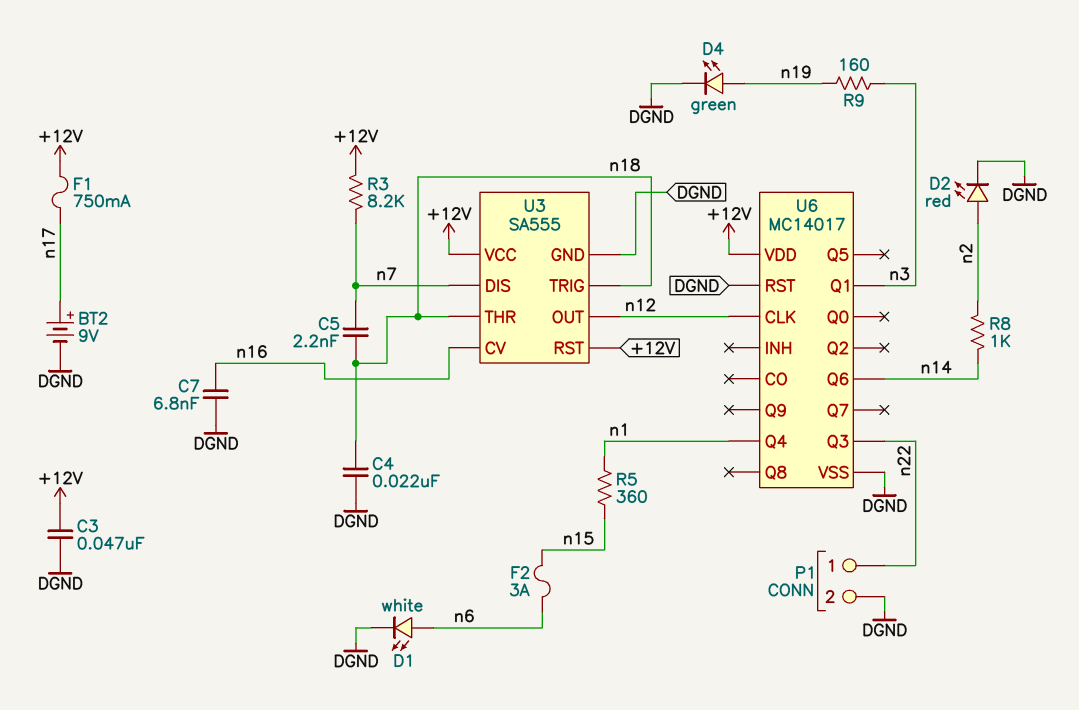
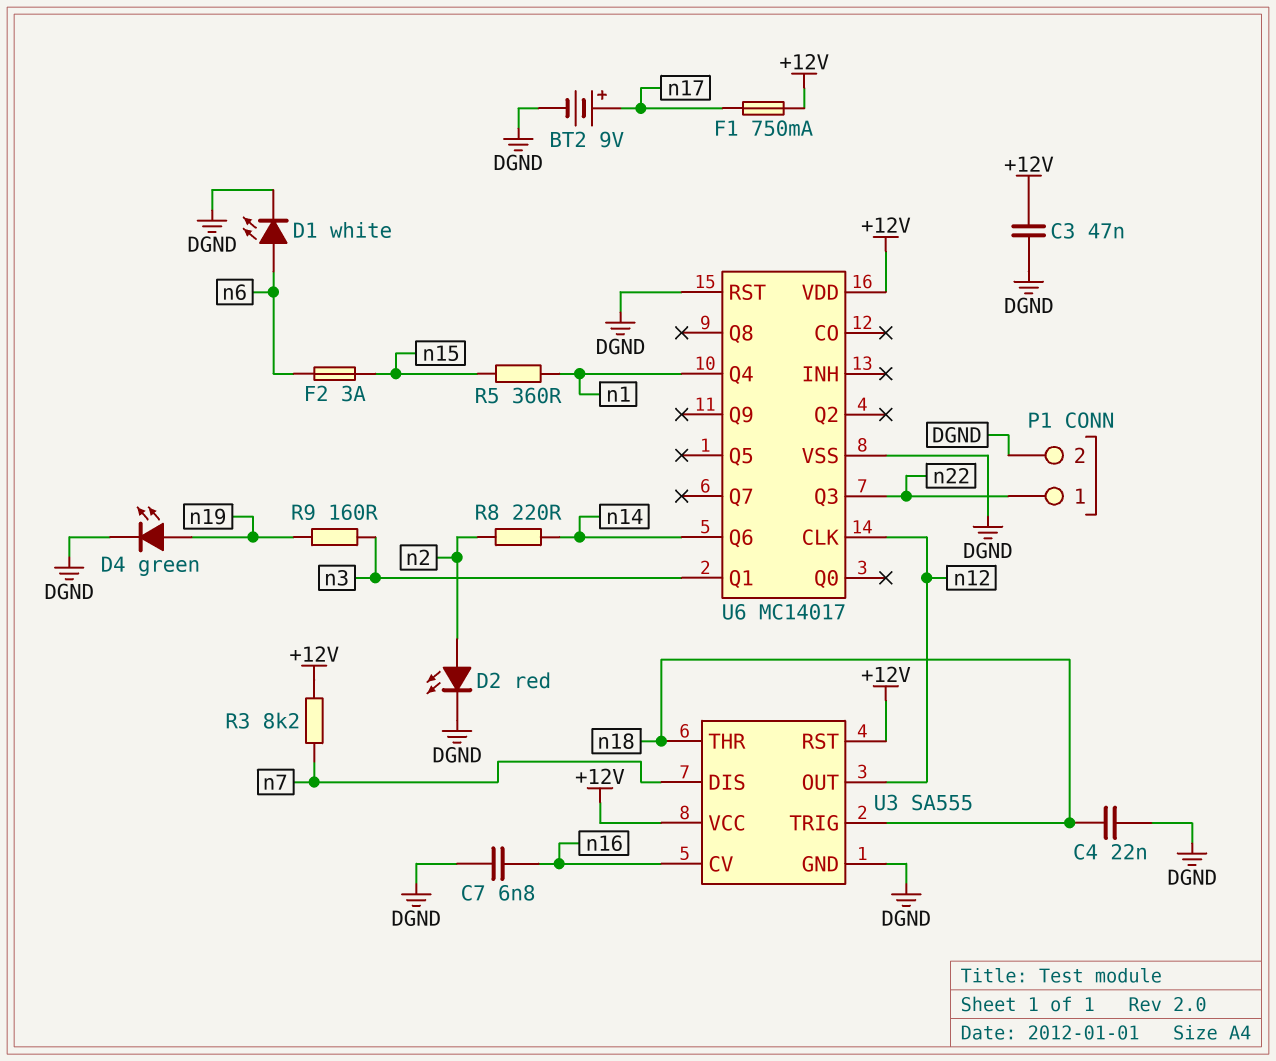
C5: 2.2nF (n7, n18) -> none
R8: 1k (n2, n14) -> 220 (n2, n14)

